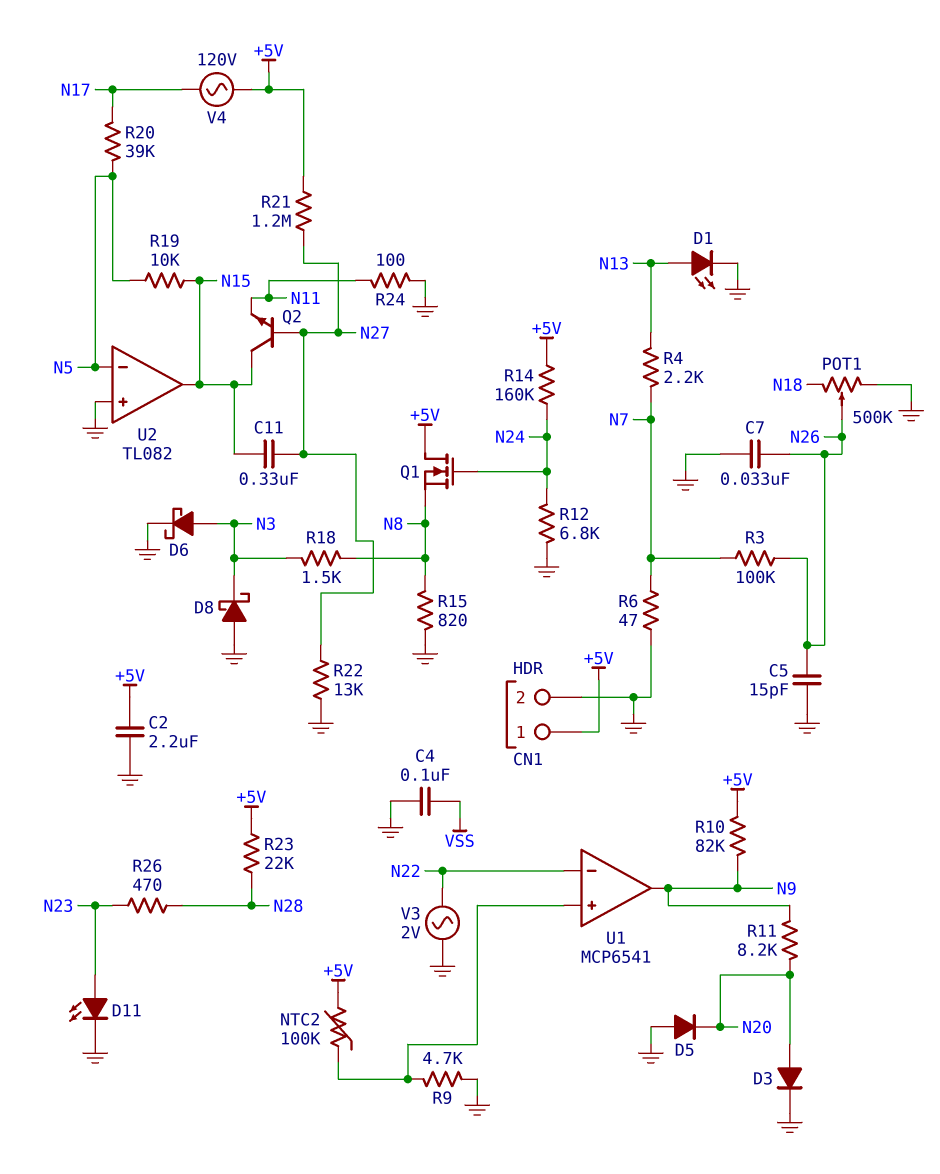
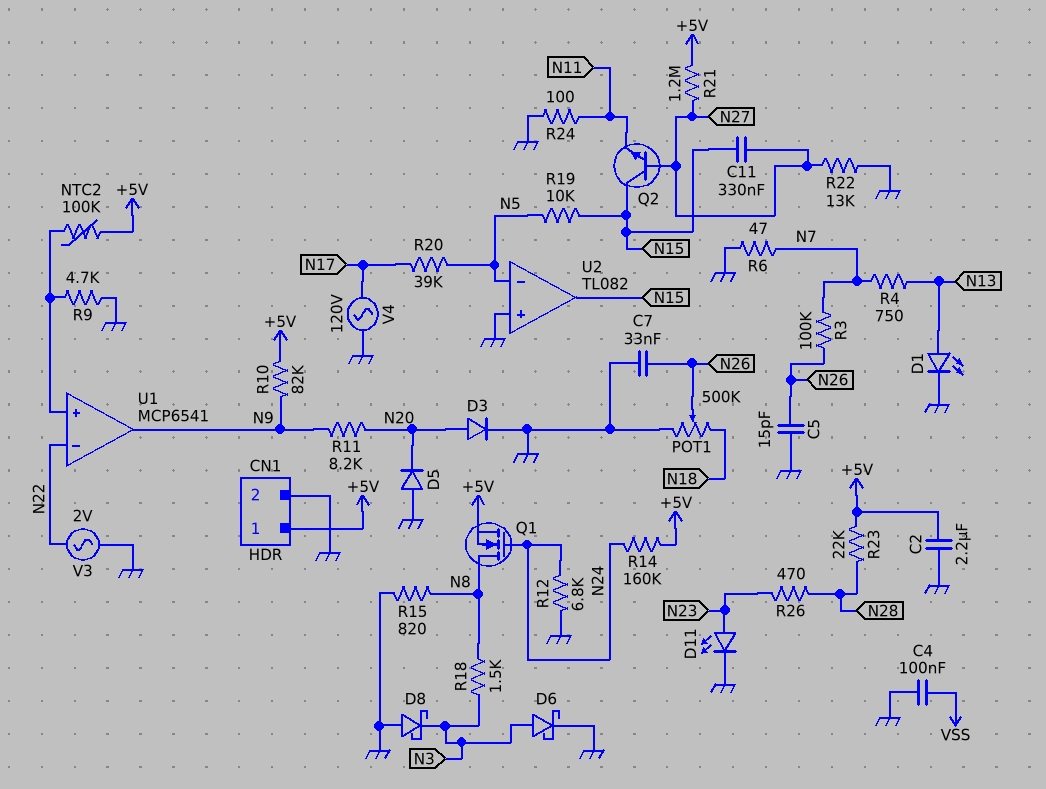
Q1: NMOS (G N24, D +5V, S N8) -> NMOS (G N24, D N8, S +5V)
R4: 2.2k (N7, N13) -> 750 (N7, N13)
V4: AC 120V (+5V, N17) -> AC 120V (GND, N17)

